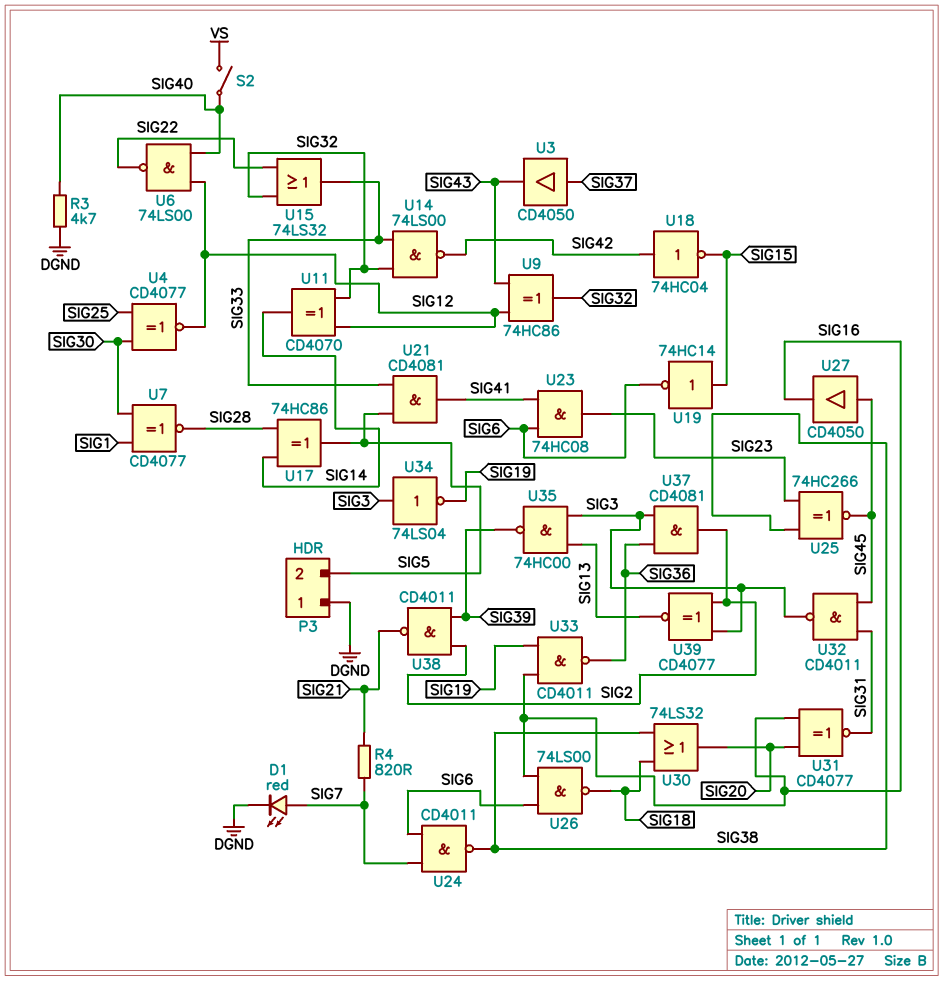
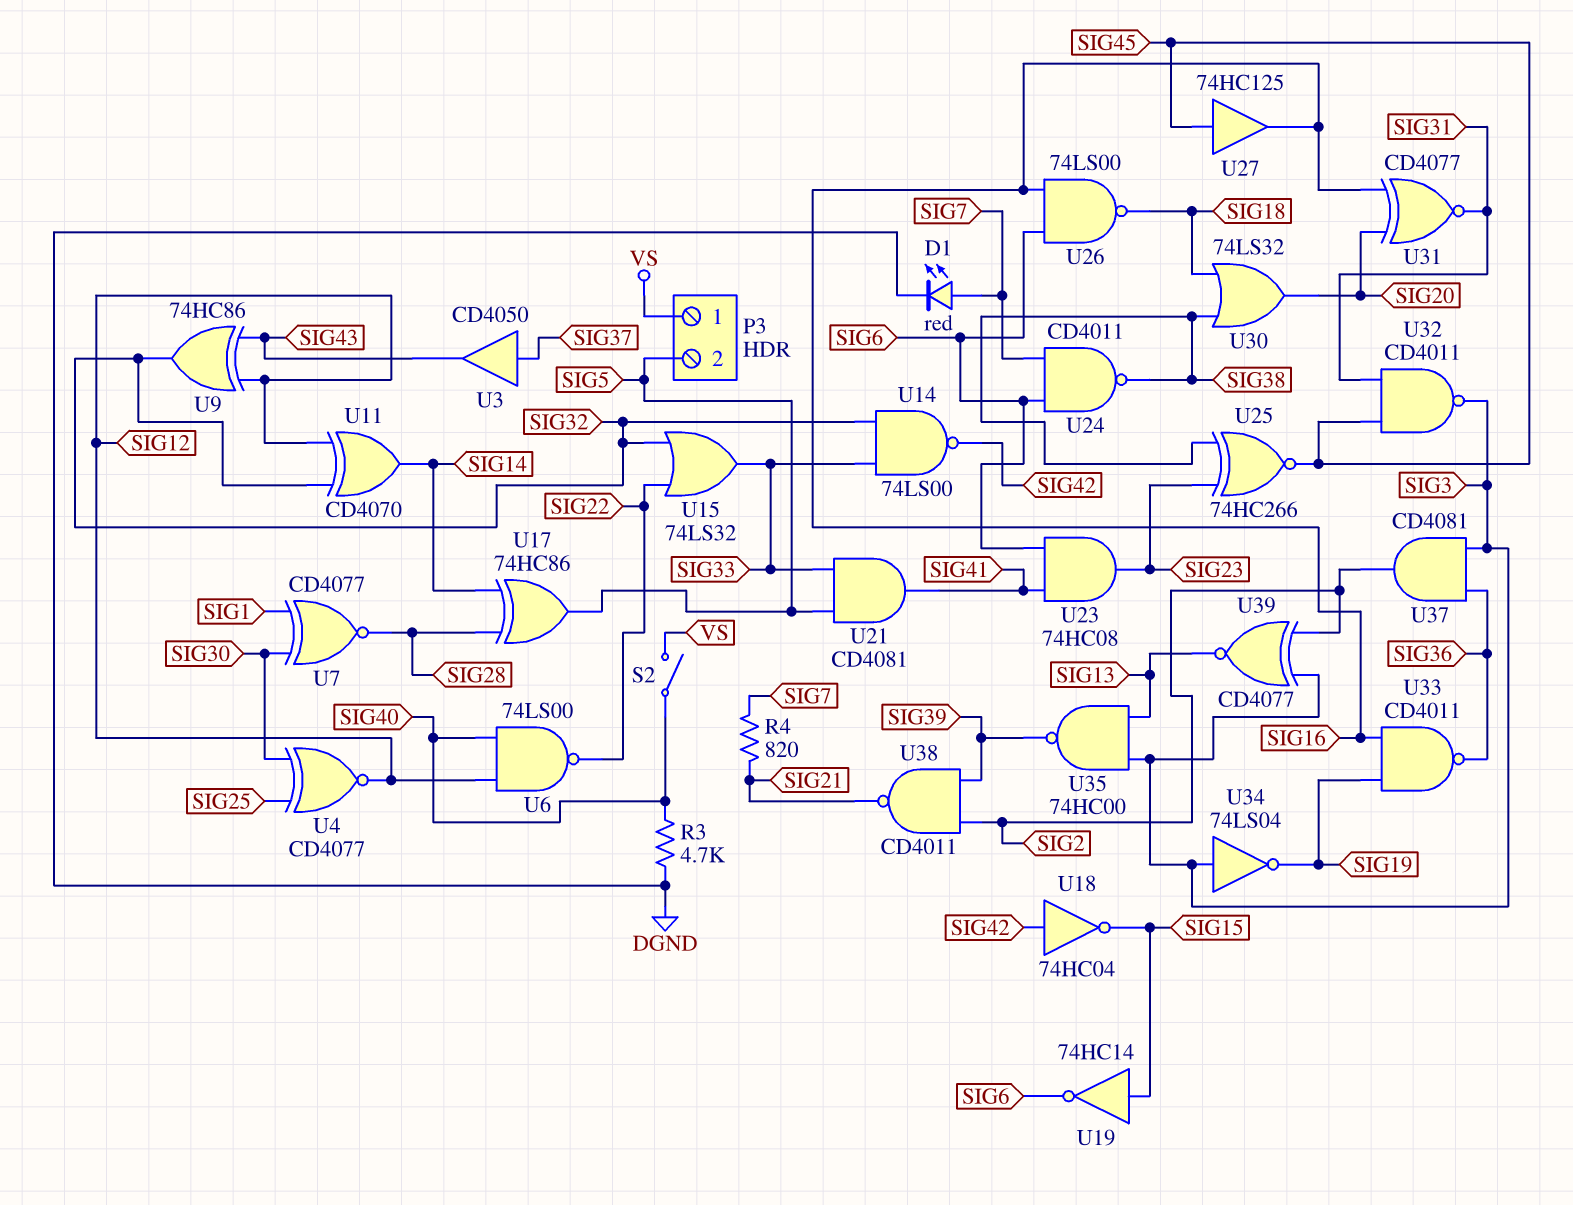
P3 pin 1: DGND -> VS
U27: buffer CD4050 (in SIG45, out SIG16) -> buffer 74HC125 (in SIG45, out SIG16)

